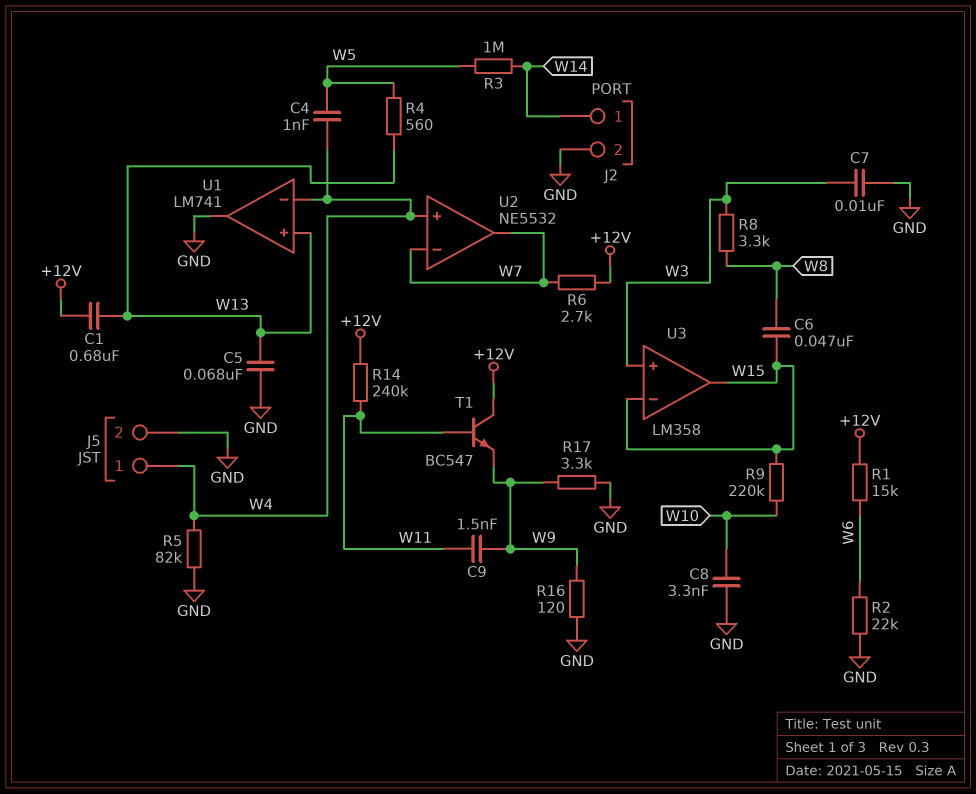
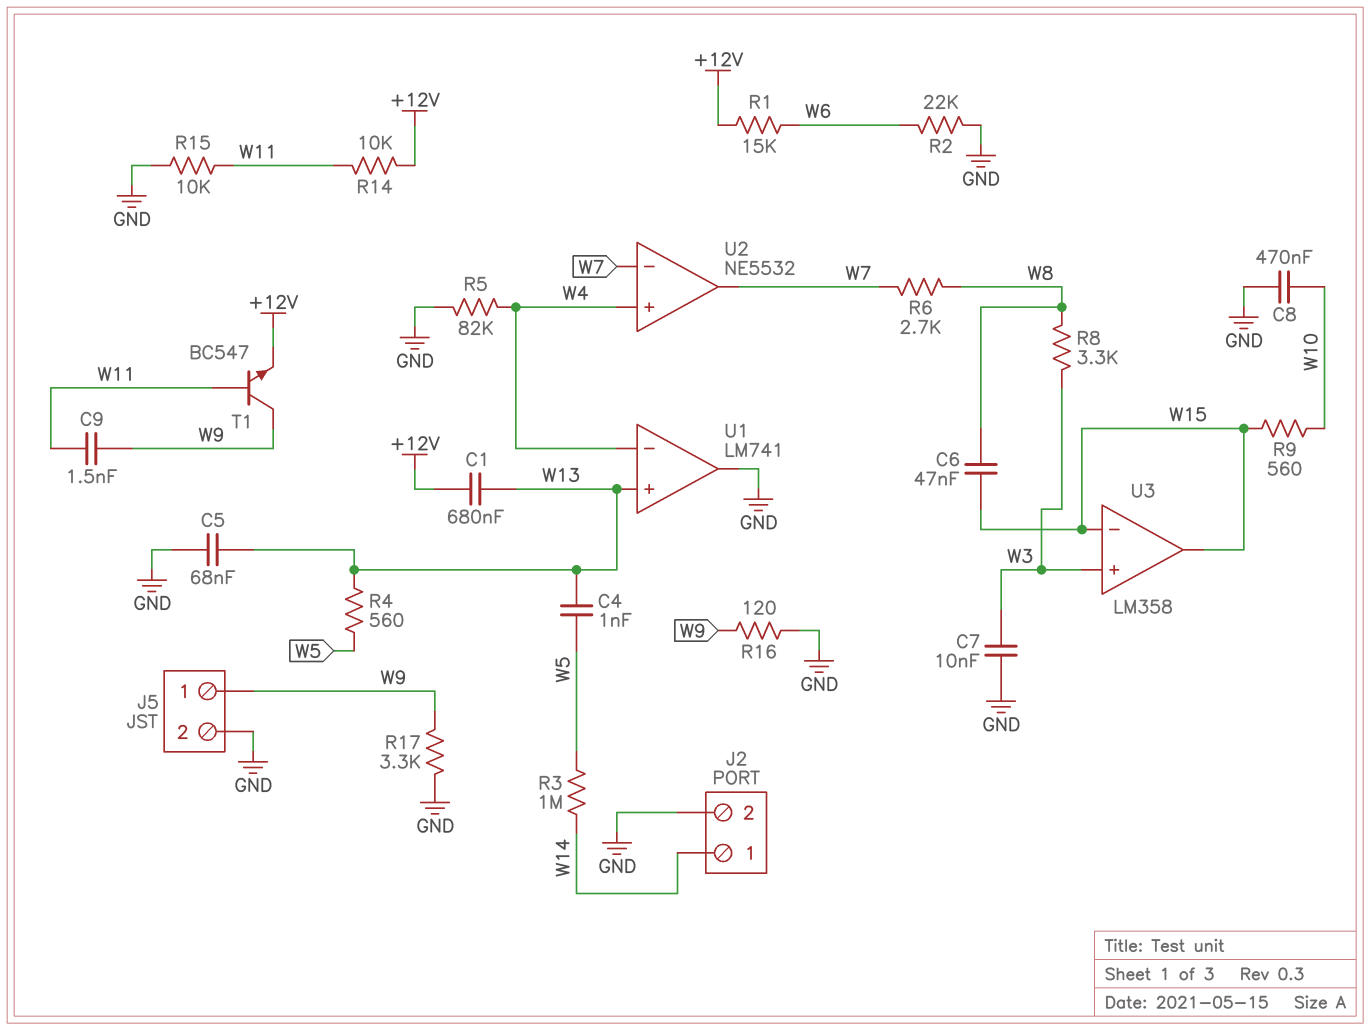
C4: 1nF (W4, W5) -> 1nF (W5, W13)
C8: 3.3nF (GND, W10) -> 470nF (GND, W10)
J5 pin 1: W4 -> W9
R6: 2.7k (+12V, W7) -> 2.7k (W7, W8)
R9: 220k (W10, W15) -> 560 (W10, W15)
R14: 240k (+12V, W11) -> 10k (+12V, W11)
R15: none -> 10k (GND, W11)
T1: NPN BC547 (B W11, C +12V, E W9) -> NPN BC547 (B W11, C W9, E +12V)

